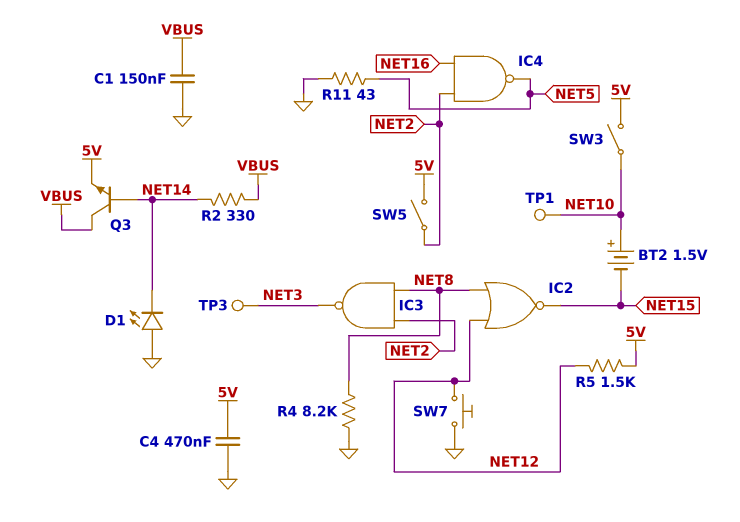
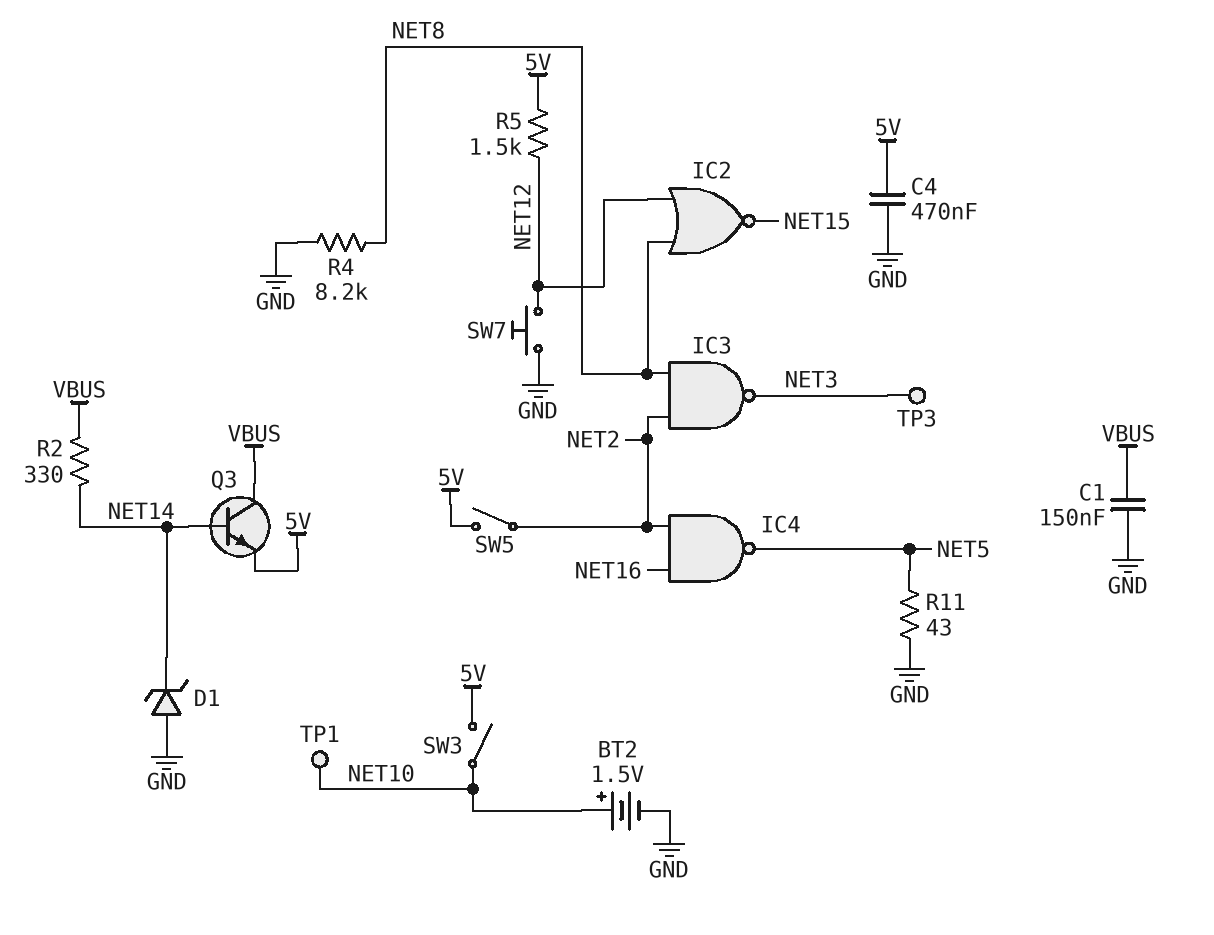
BT2: 1.5V (plus NET10, minus NET15) -> 1.5V (plus NET10, minus GND)
D1: LED (A GND, K NET14) -> zener (A GND, K NET14)

